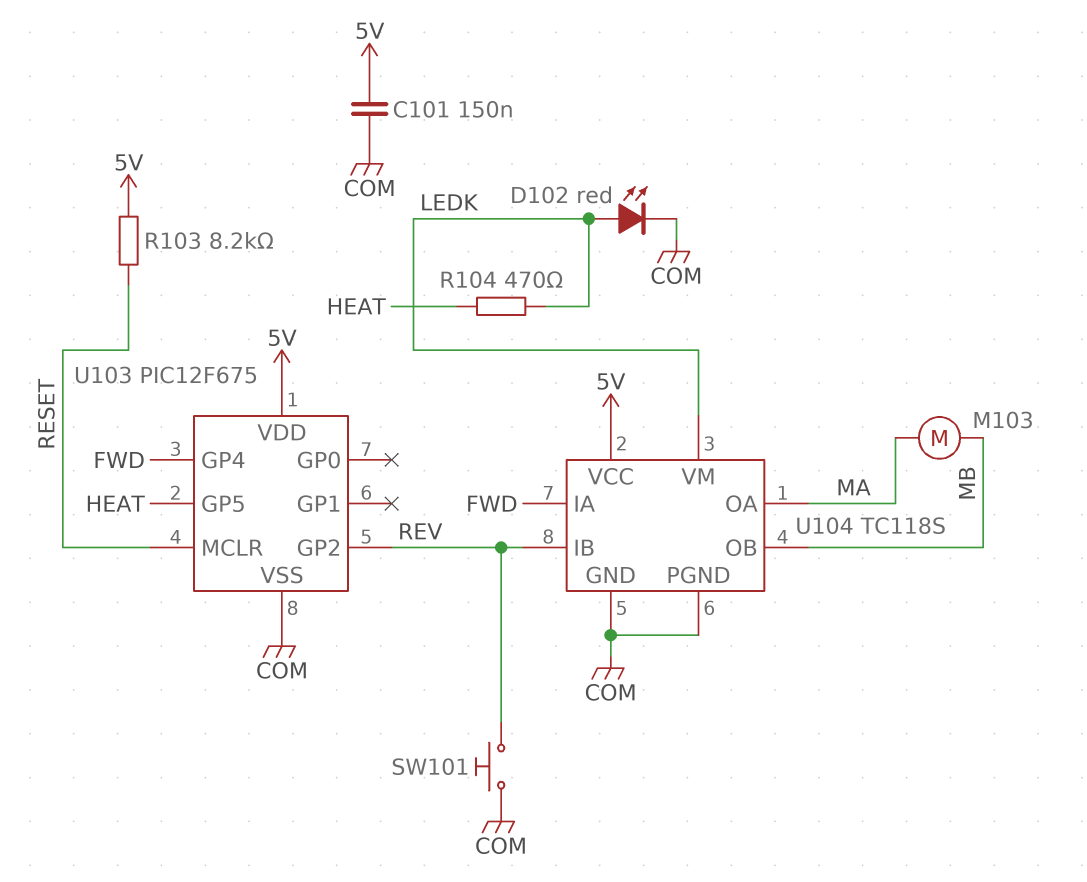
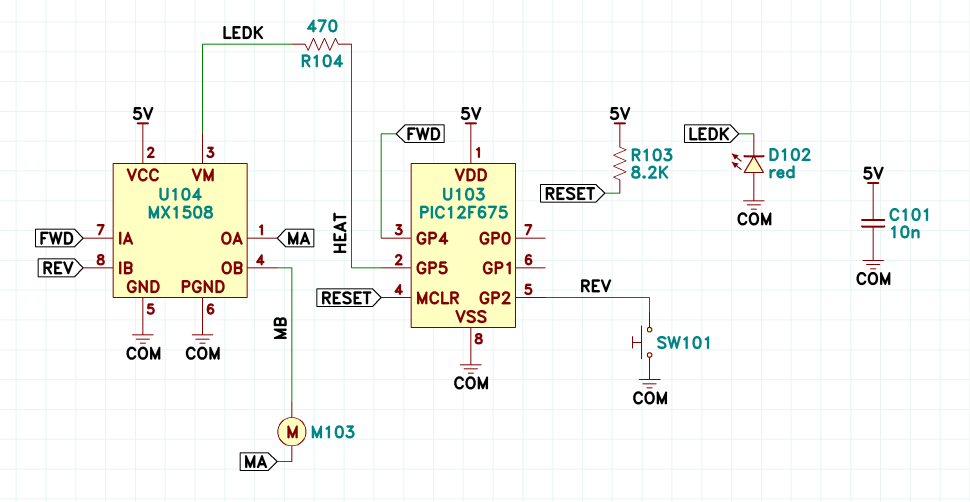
C101: 150nF (5V, COM) -> 10nF (5V, COM)
D102: LED red (A LEDK, K COM) -> LED red (A COM, K LEDK)
U104: TC118S -> MX1508

